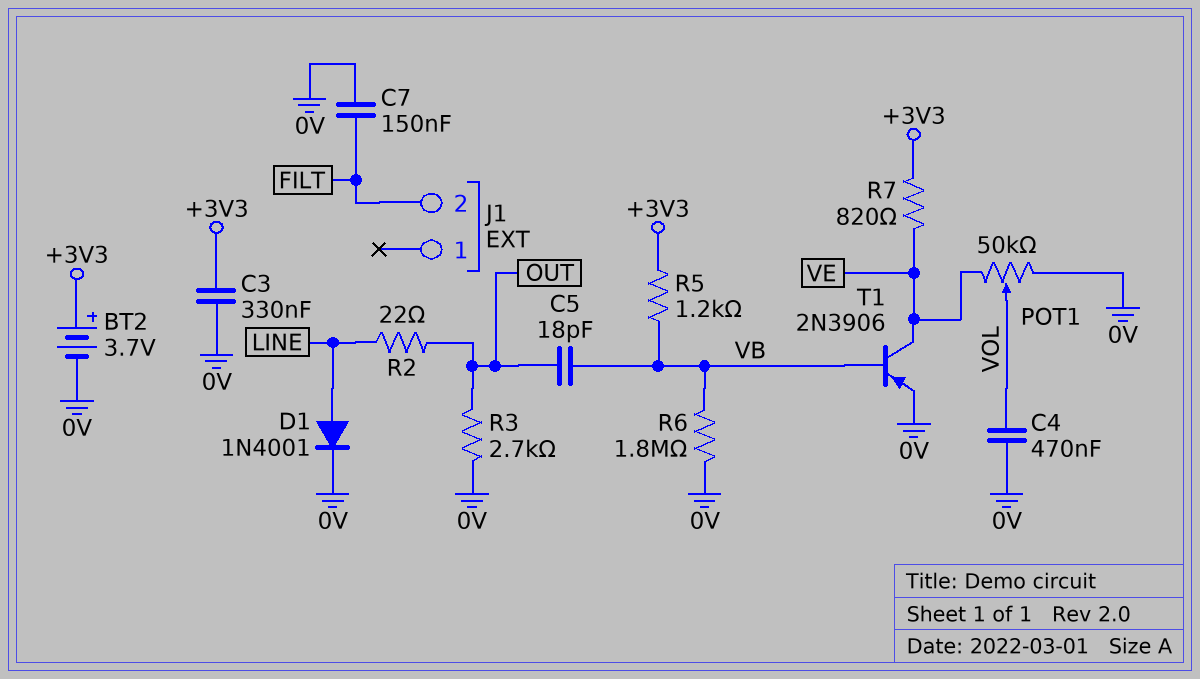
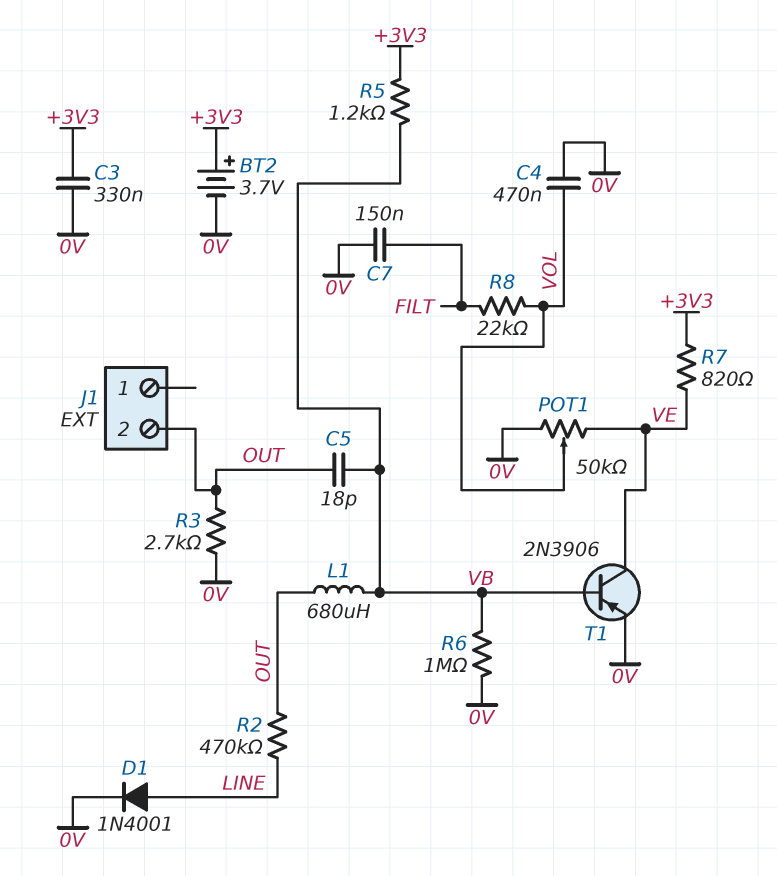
J1 pin 2: FILT -> OUT
L1: none -> 680uH (OUT, VB)
R2: 22 (LINE, OUT) -> 470k (LINE, OUT)
R6: 1.8M (0V, VB) -> 1M (0V, VB)
R8: none -> 22k (FILT, VOL)

